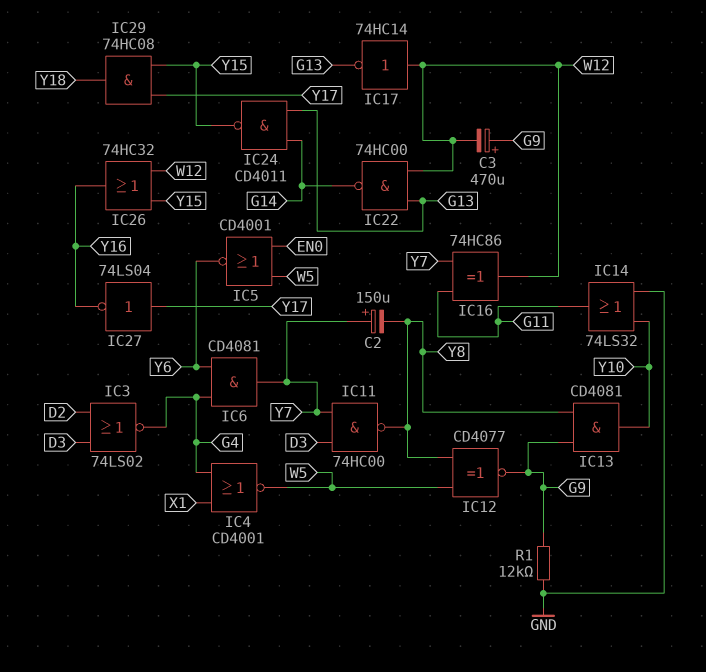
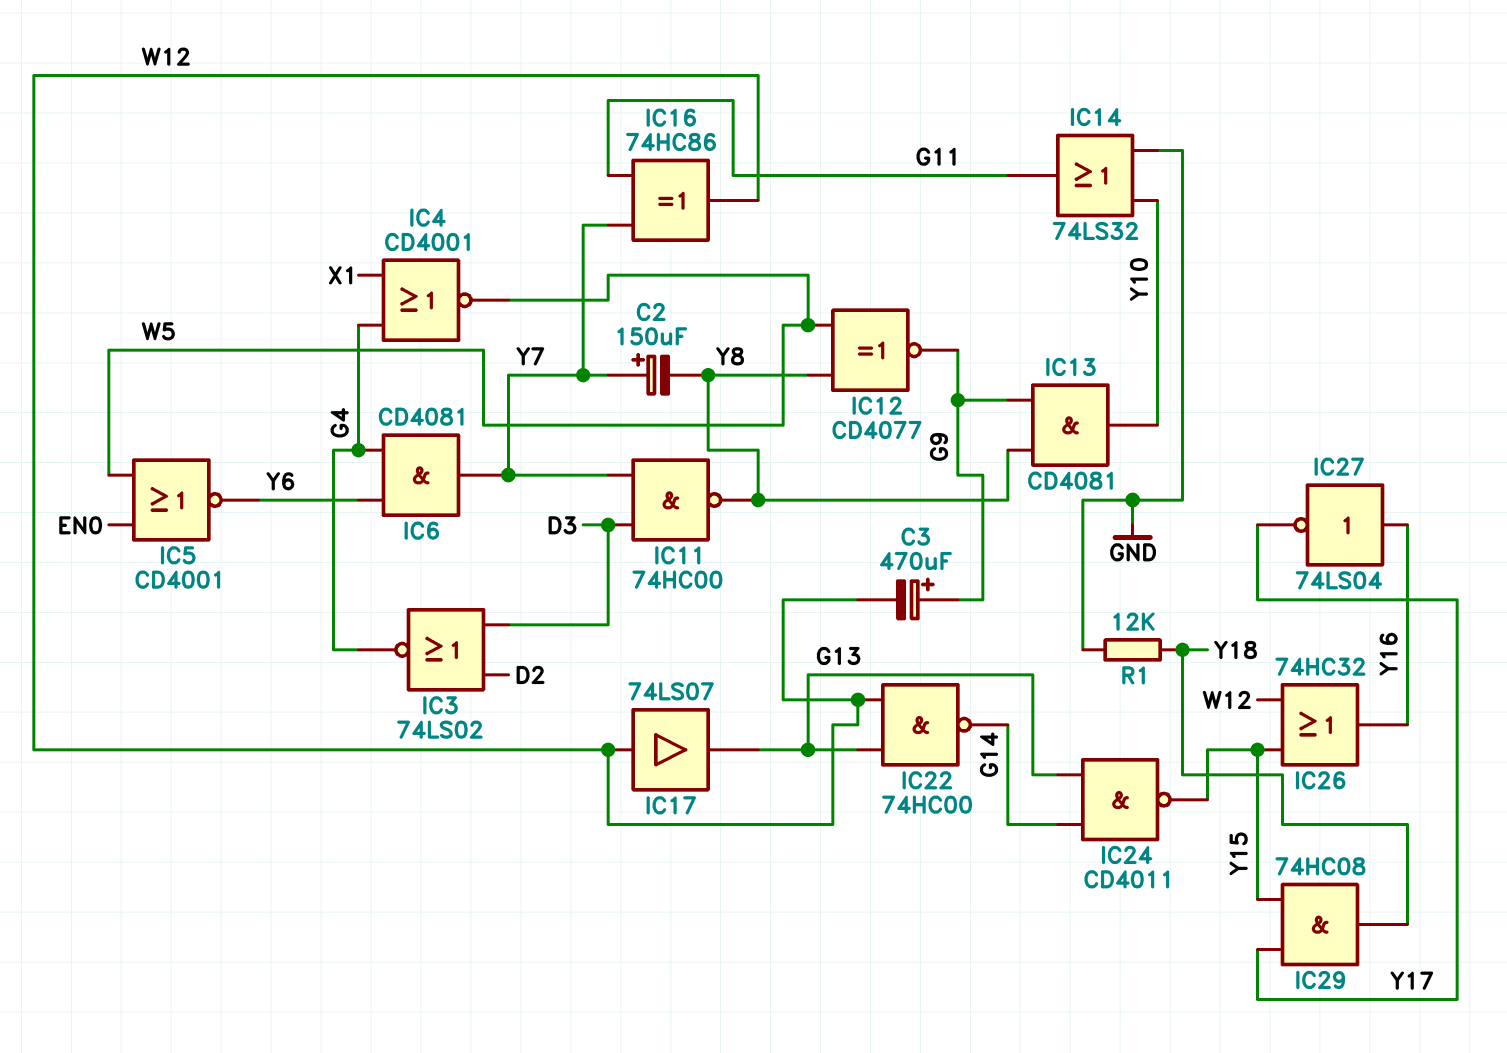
IC17: NOT 74HC14 (in W12, out G13) -> buffer 74LS07 (in W12, out G13)
IC27: NOT 74LS04 (in Y17, out Y16) -> NOT 74LS04 (in Y16, out Y17)
R1: 12k (G9, GND) -> 12k (GND, Y18)

